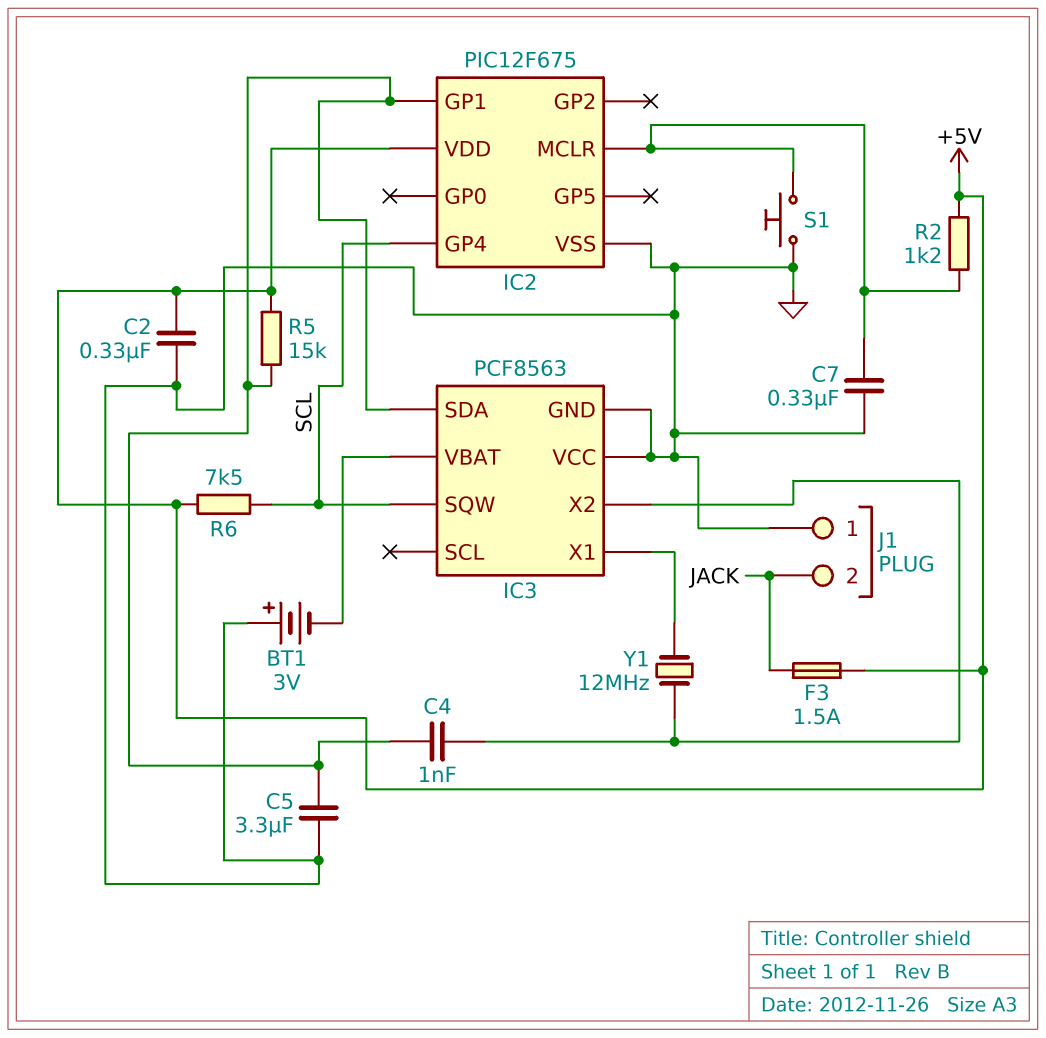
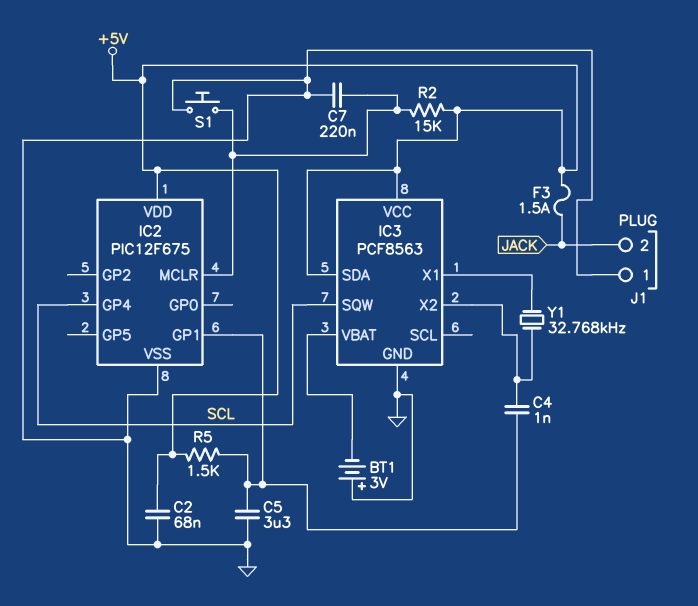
C2: 330nF (+5V, GND) -> 68nF (+5V, GND)
C7: 330nF (GND, IC2/MCLR) -> 220nF (GND, IC2/MCLR)
IC3 pin SDA: IC2/GP1 -> +5V
IC3 pin VCC: GND -> +5V
R2: 1.2k (+5V, IC2/MCLR) -> 15k (+5V, IC2/MCLR)
R5: 15k (+5V, IC2/GP1) -> 1.5k (+5V, IC2/GP1)
R6: 7.5k (+5V, SCL) -> none
Y1: 12MHz (IC3/X1, IC3/X2) -> 32.768kHz (IC3/X1, IC3/X2)

